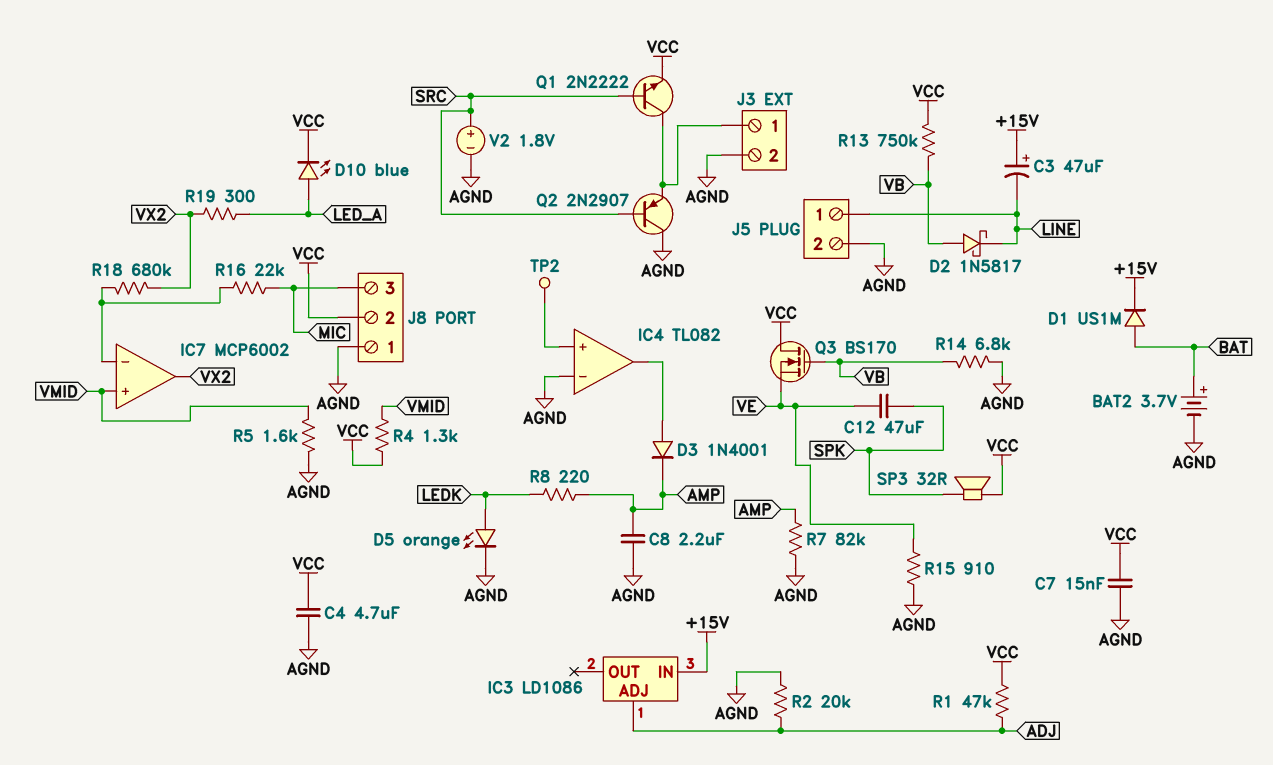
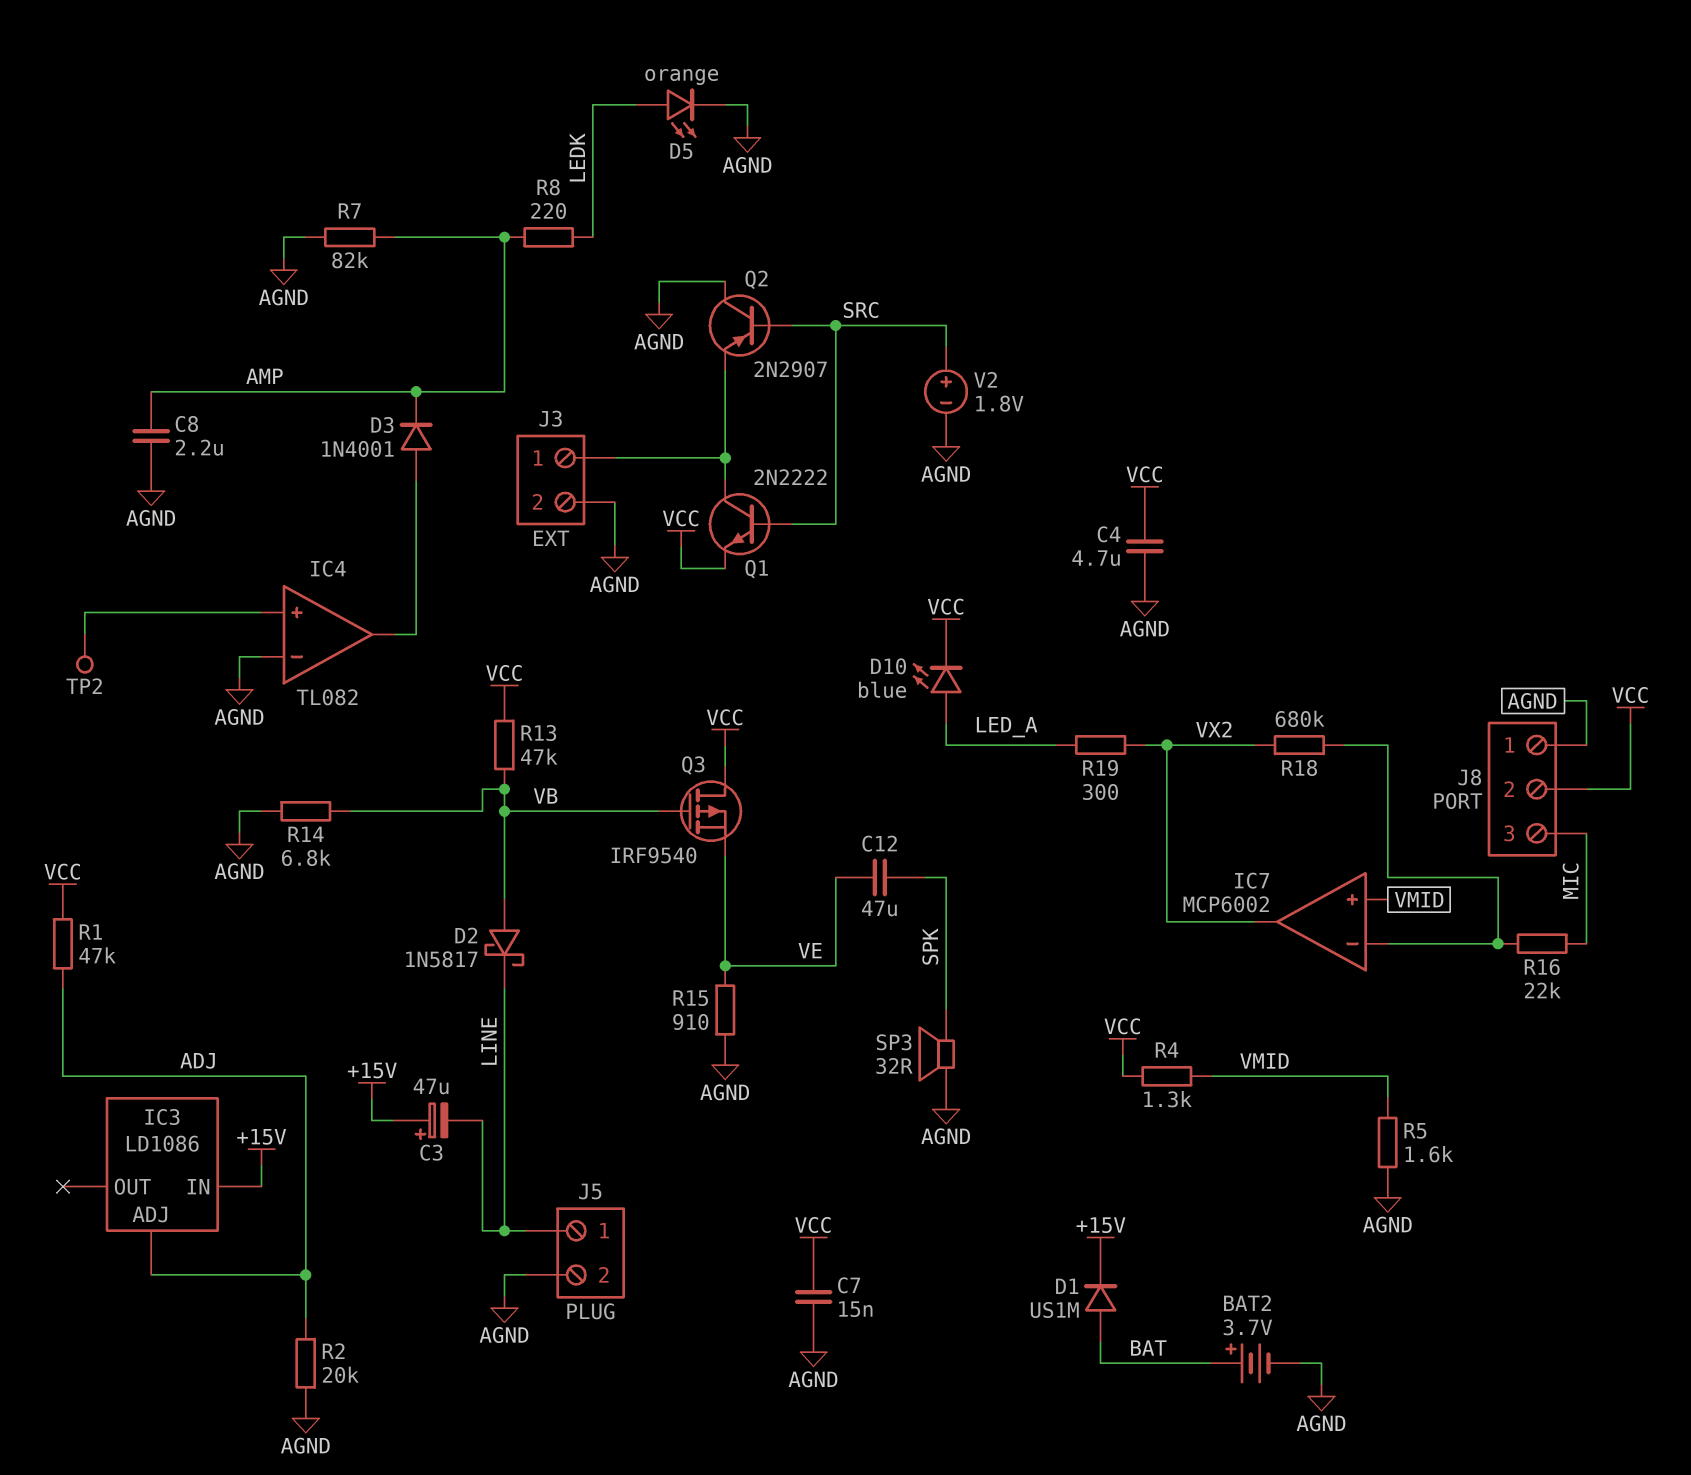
Q3: NMOS BS170 (G VB, D VCC, S VE) -> PMOS IRF9540 (G VB, D VCC, S VE)
R13: 750k (VB, VCC) -> 47k (VB, VCC)
SP3: speaker 32R (SPK, VCC) -> speaker 32R (AGND, SPK)

